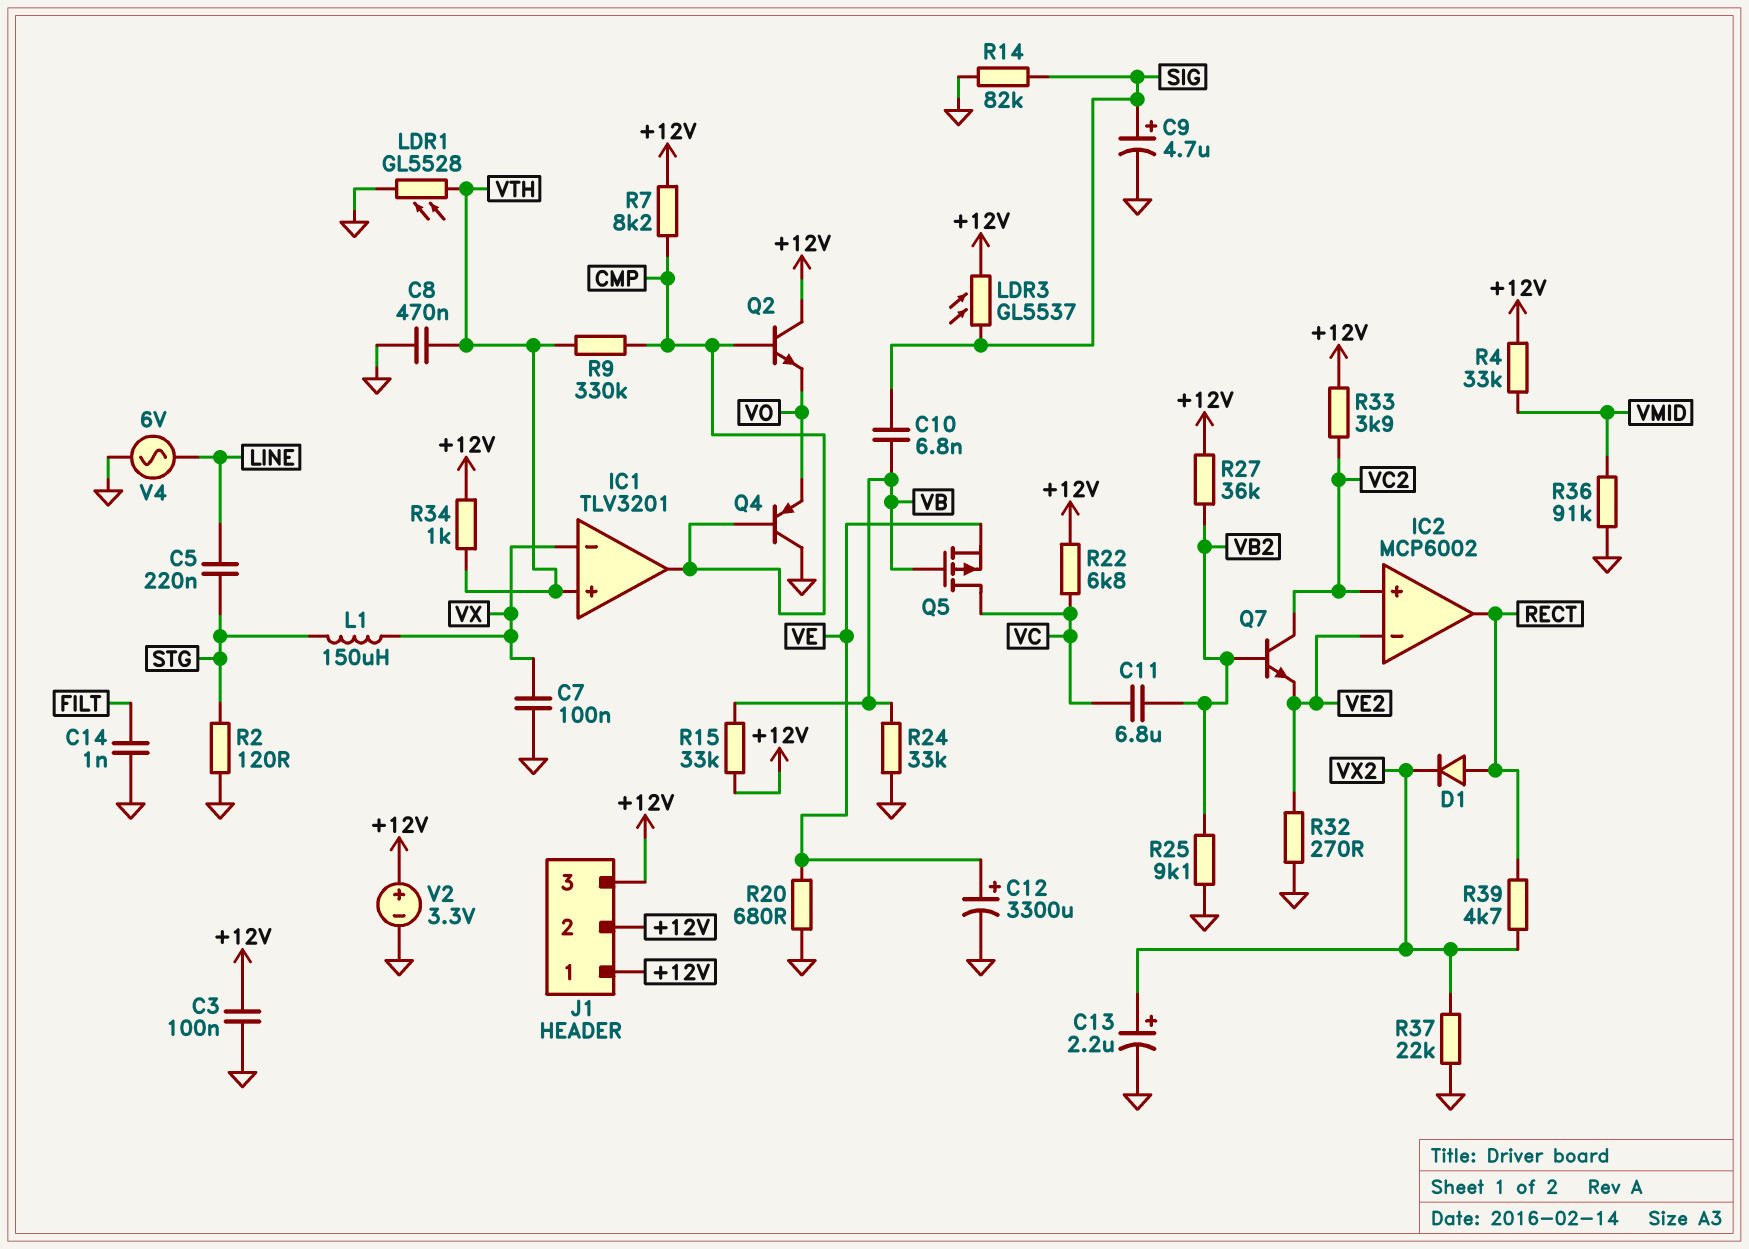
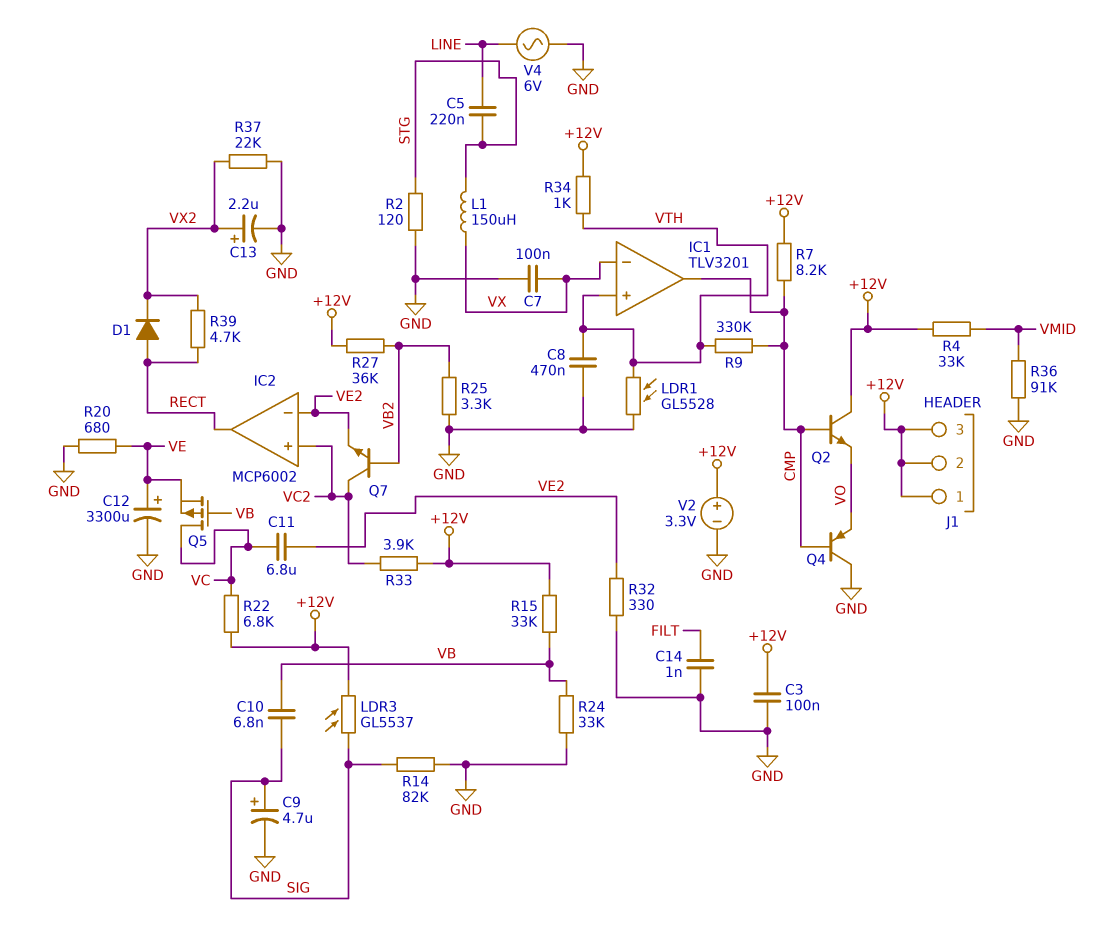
C11: 6.8uF (VB2, VC) -> 6.8uF (VC, VE2)
R25: 9.1k (GND, VB2) -> 3.3k (GND, VB2)
R32: 270 (GND, VE2) -> 330 (GND, VE2)

